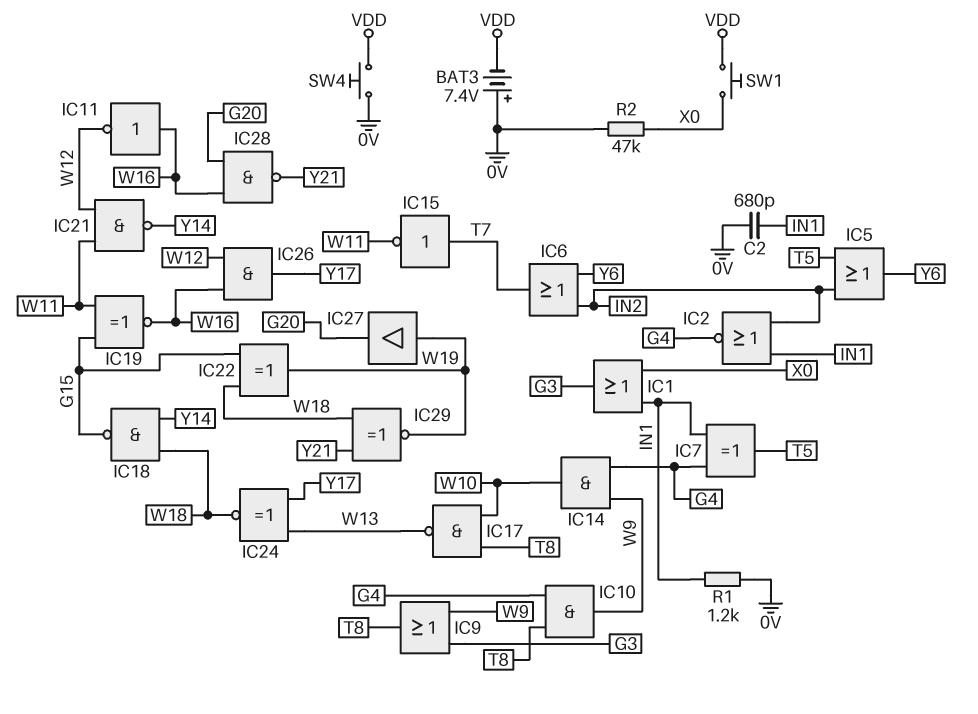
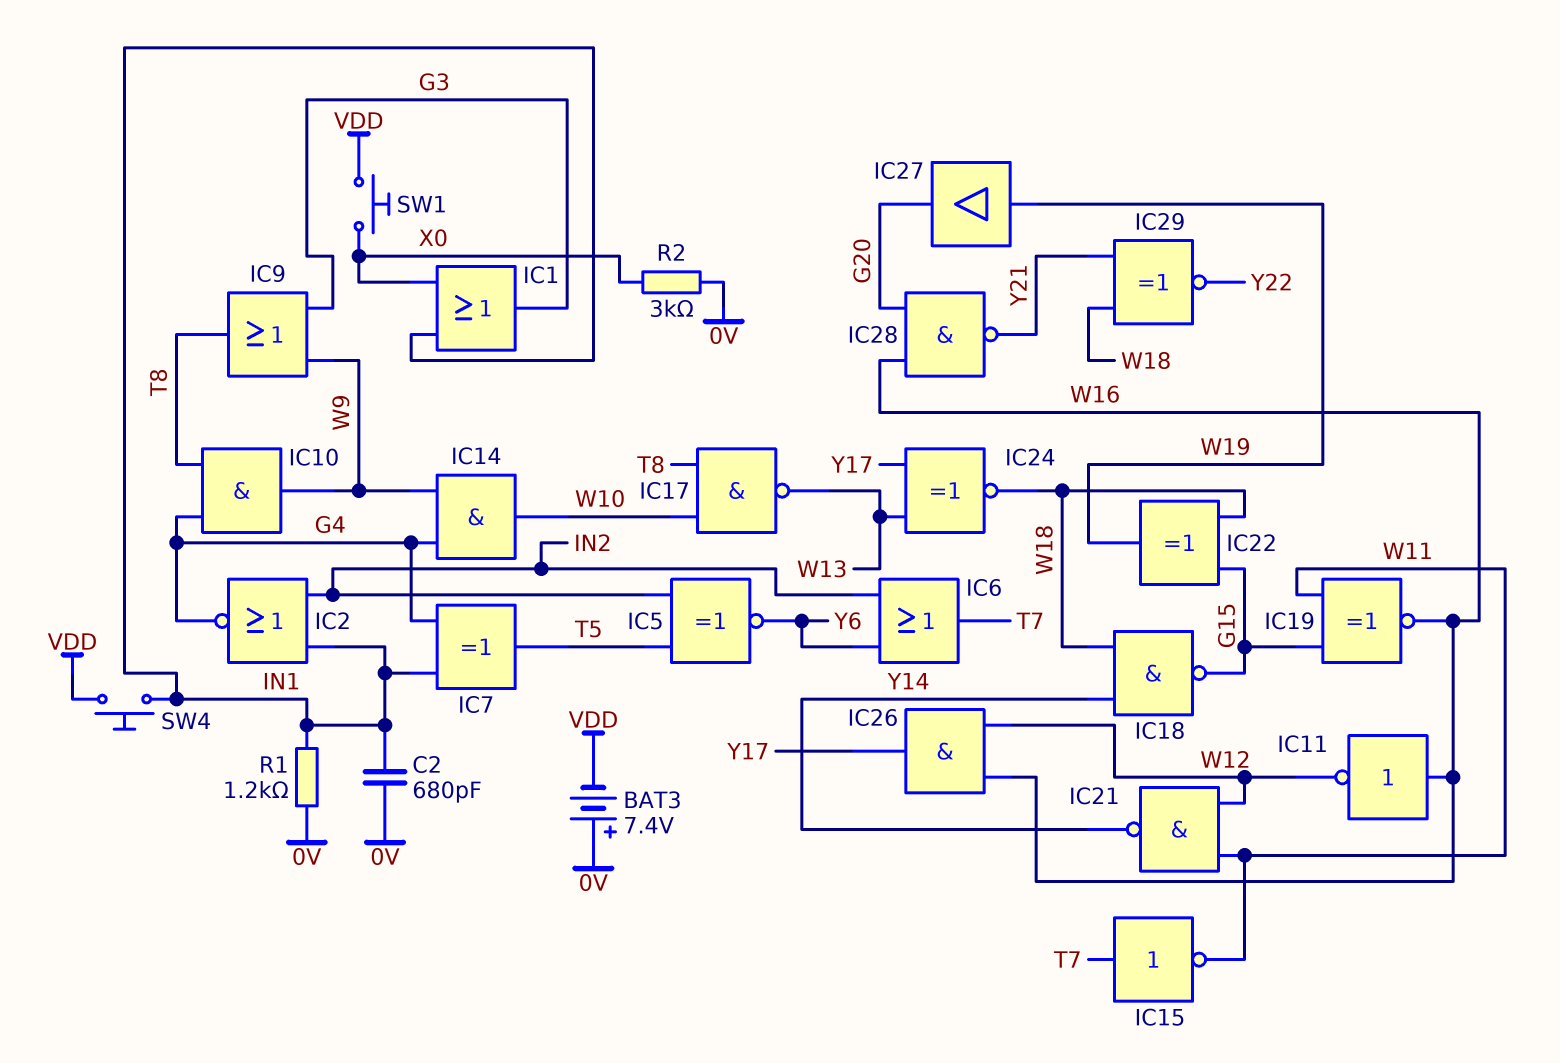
IC5: OR (in IN2, in T5, out Y6) -> XNOR (in IN2, in T5, out Y6)
IC29: XNOR (in W18, in Y21, out W19) -> XNOR (in W18, in Y21, out Y22)
R2: 47k (0V, X0) -> 3k (0V, X0)
SW4: button (0V, VDD) -> button (IN1, VDD)

